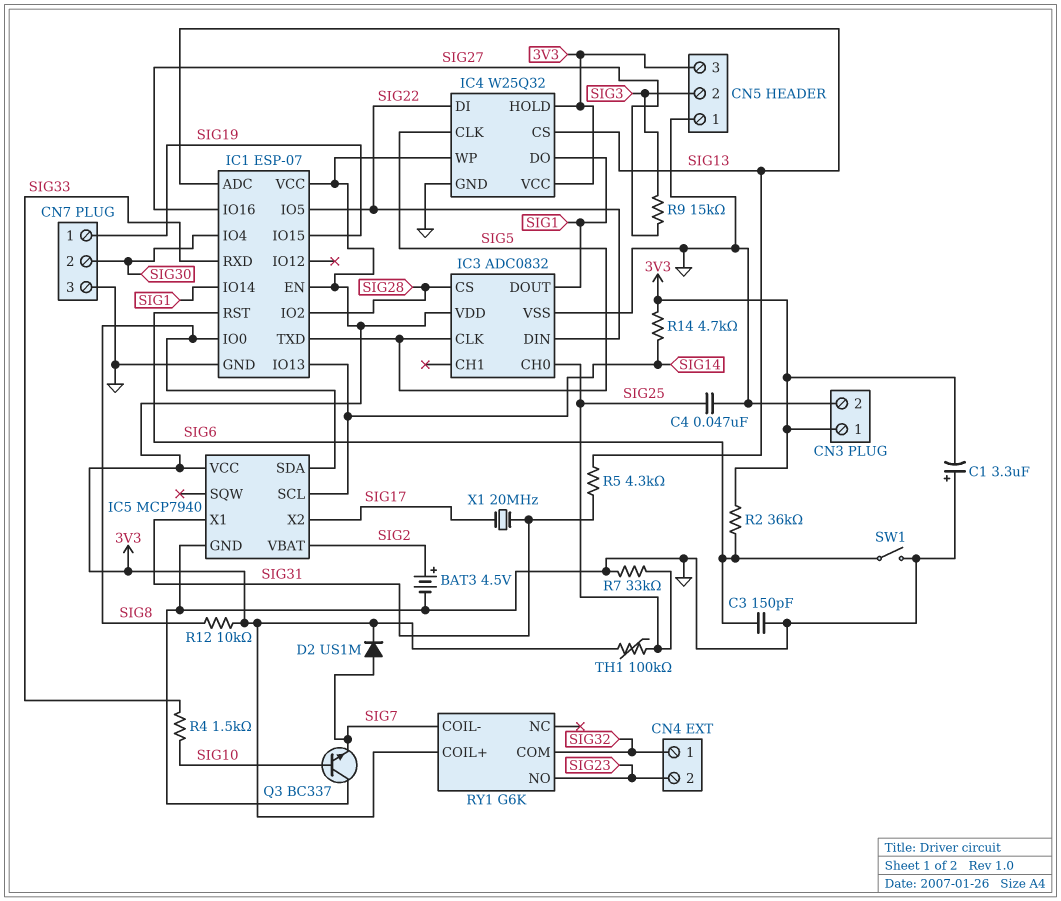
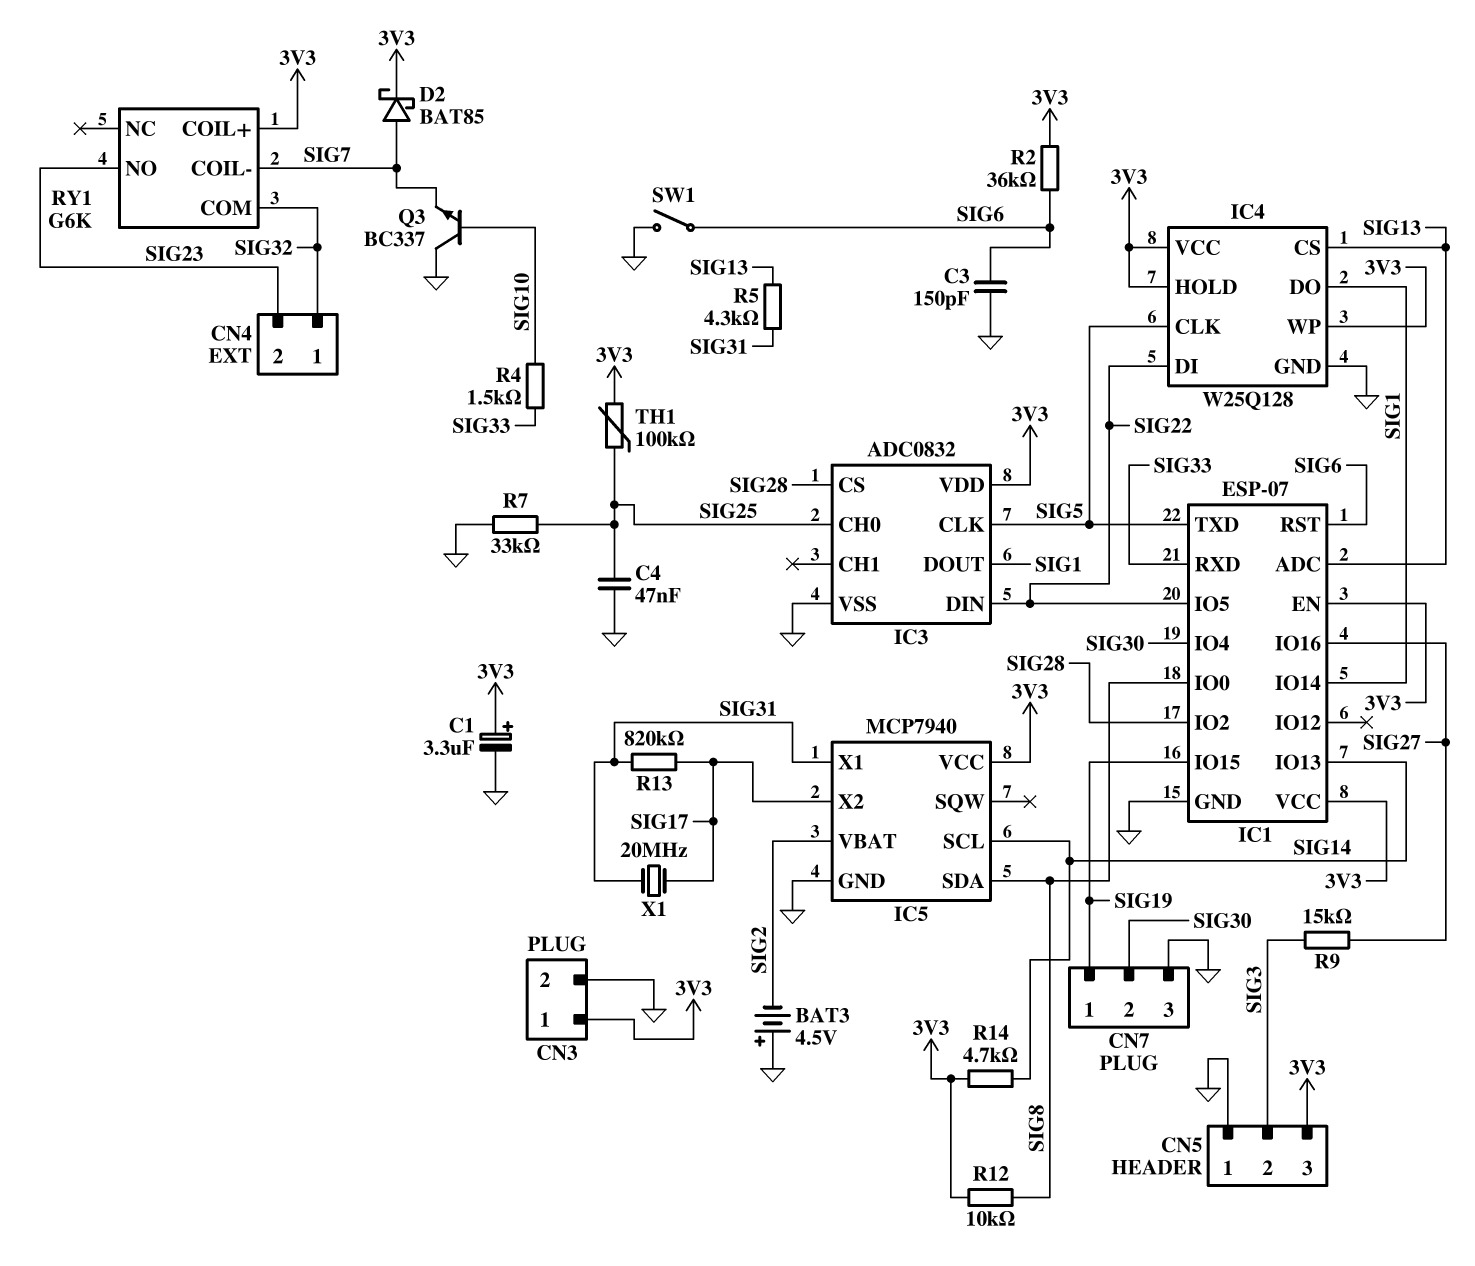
BAT3: 4.5V (plus SIG2, minus GND) -> 4.5V (plus GND, minus SIG2)
C1: 3.3uF (plus GND, minus 3V3) -> 3.3uF (plus 3V3, minus GND)
D2: diode US1M (A SIG7, K 3V3) -> schottky BAT85 (A SIG7, K 3V3)
IC4: W25Q32 -> W25Q128
R13: none -> 820k (SIG17, SIG31)

